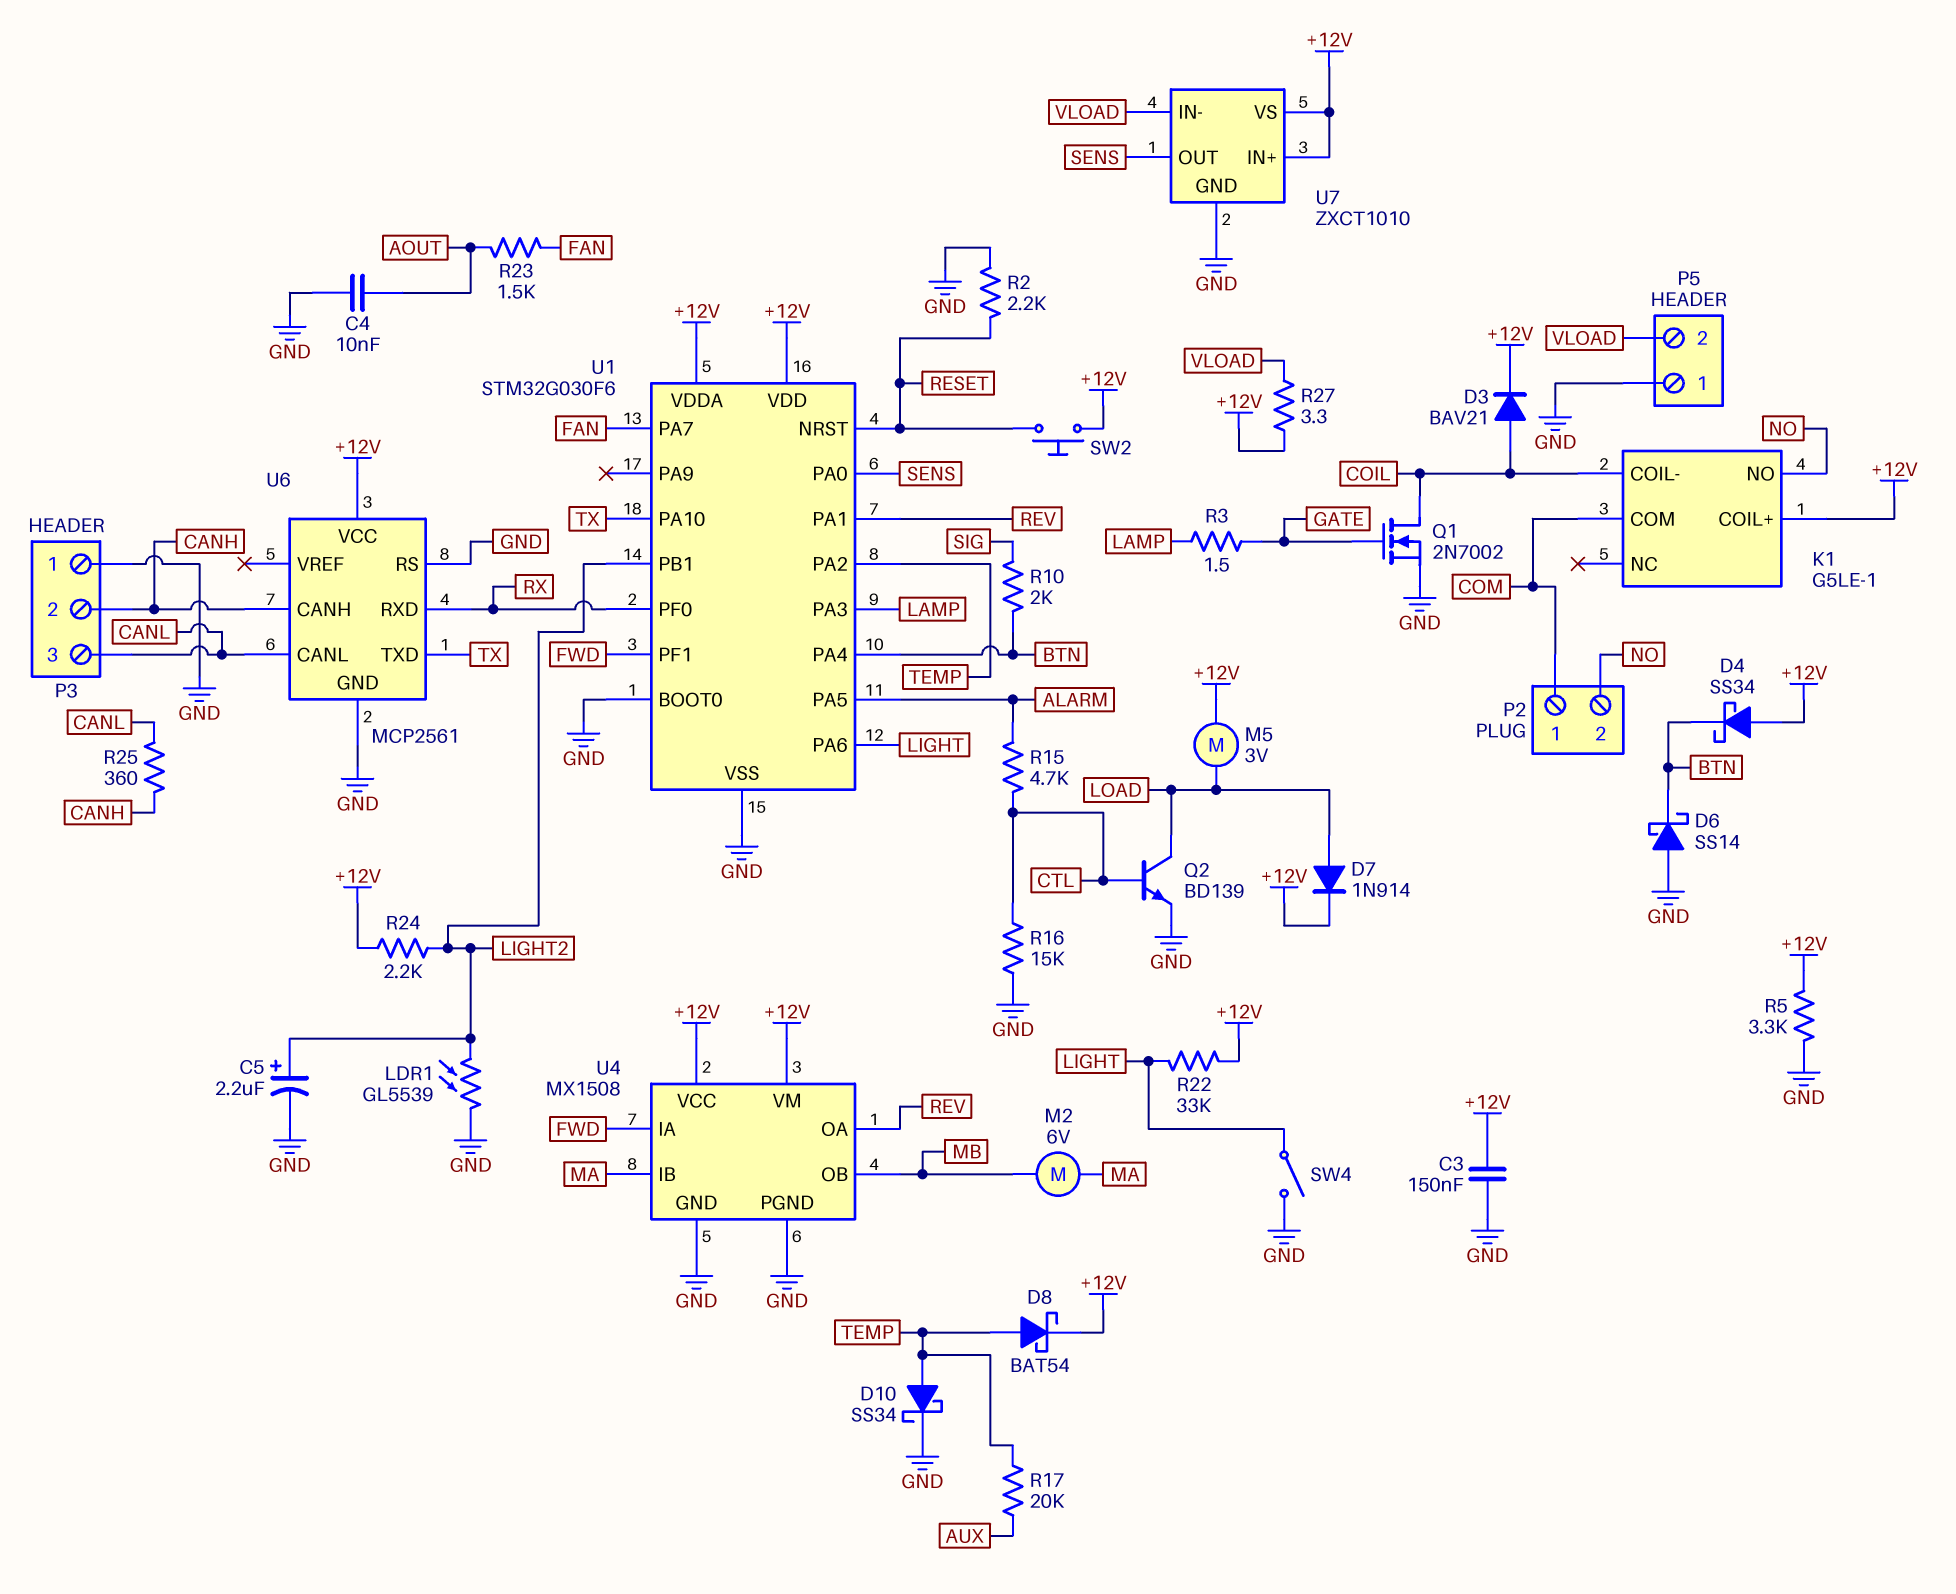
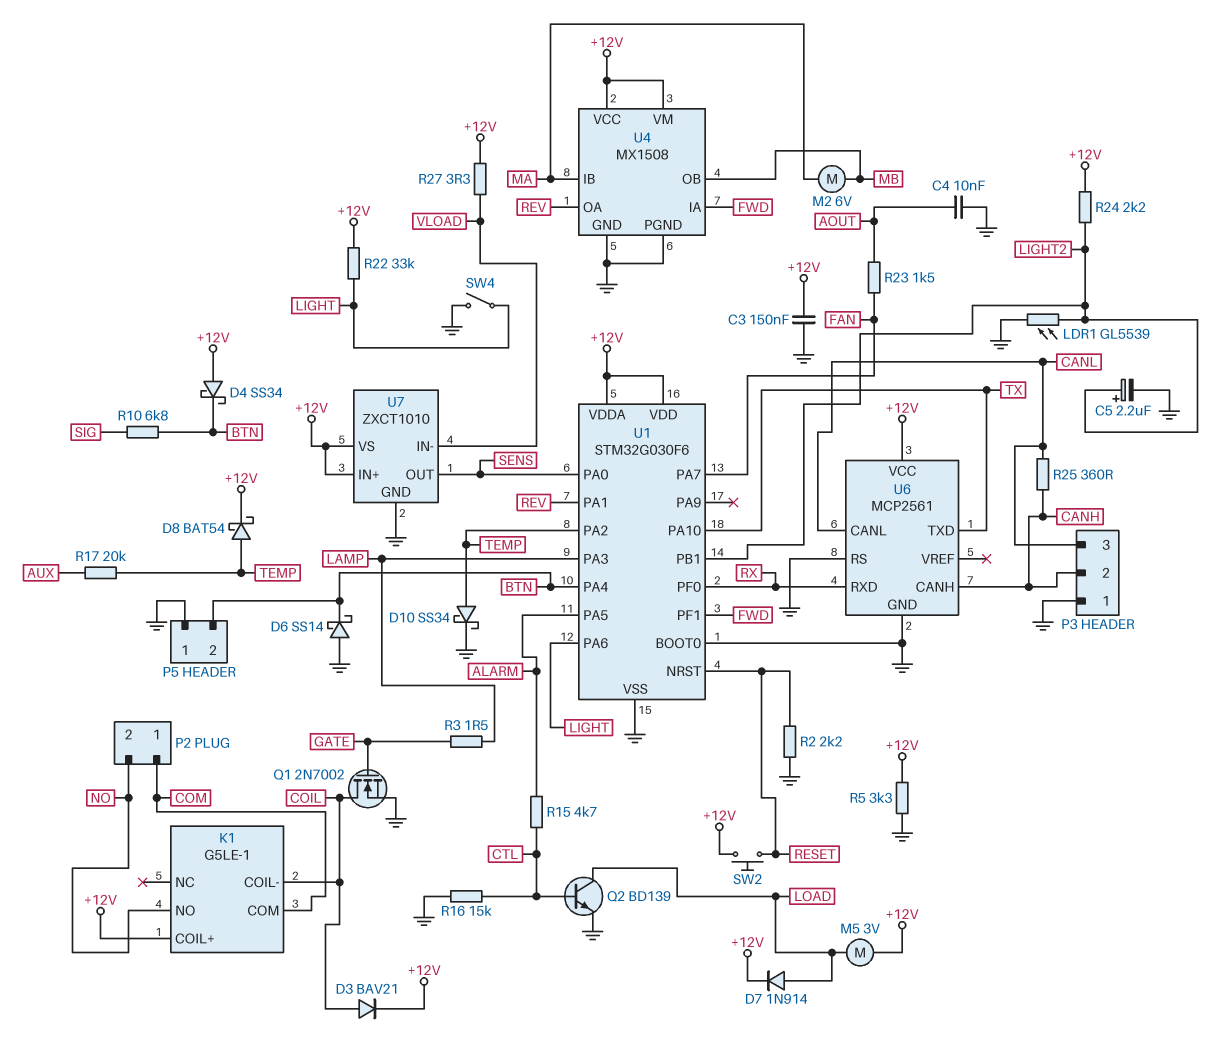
P5 pin 2: VLOAD -> BTN
R10: 2k (BTN, SIG) -> 6.8k (BTN, SIG)

